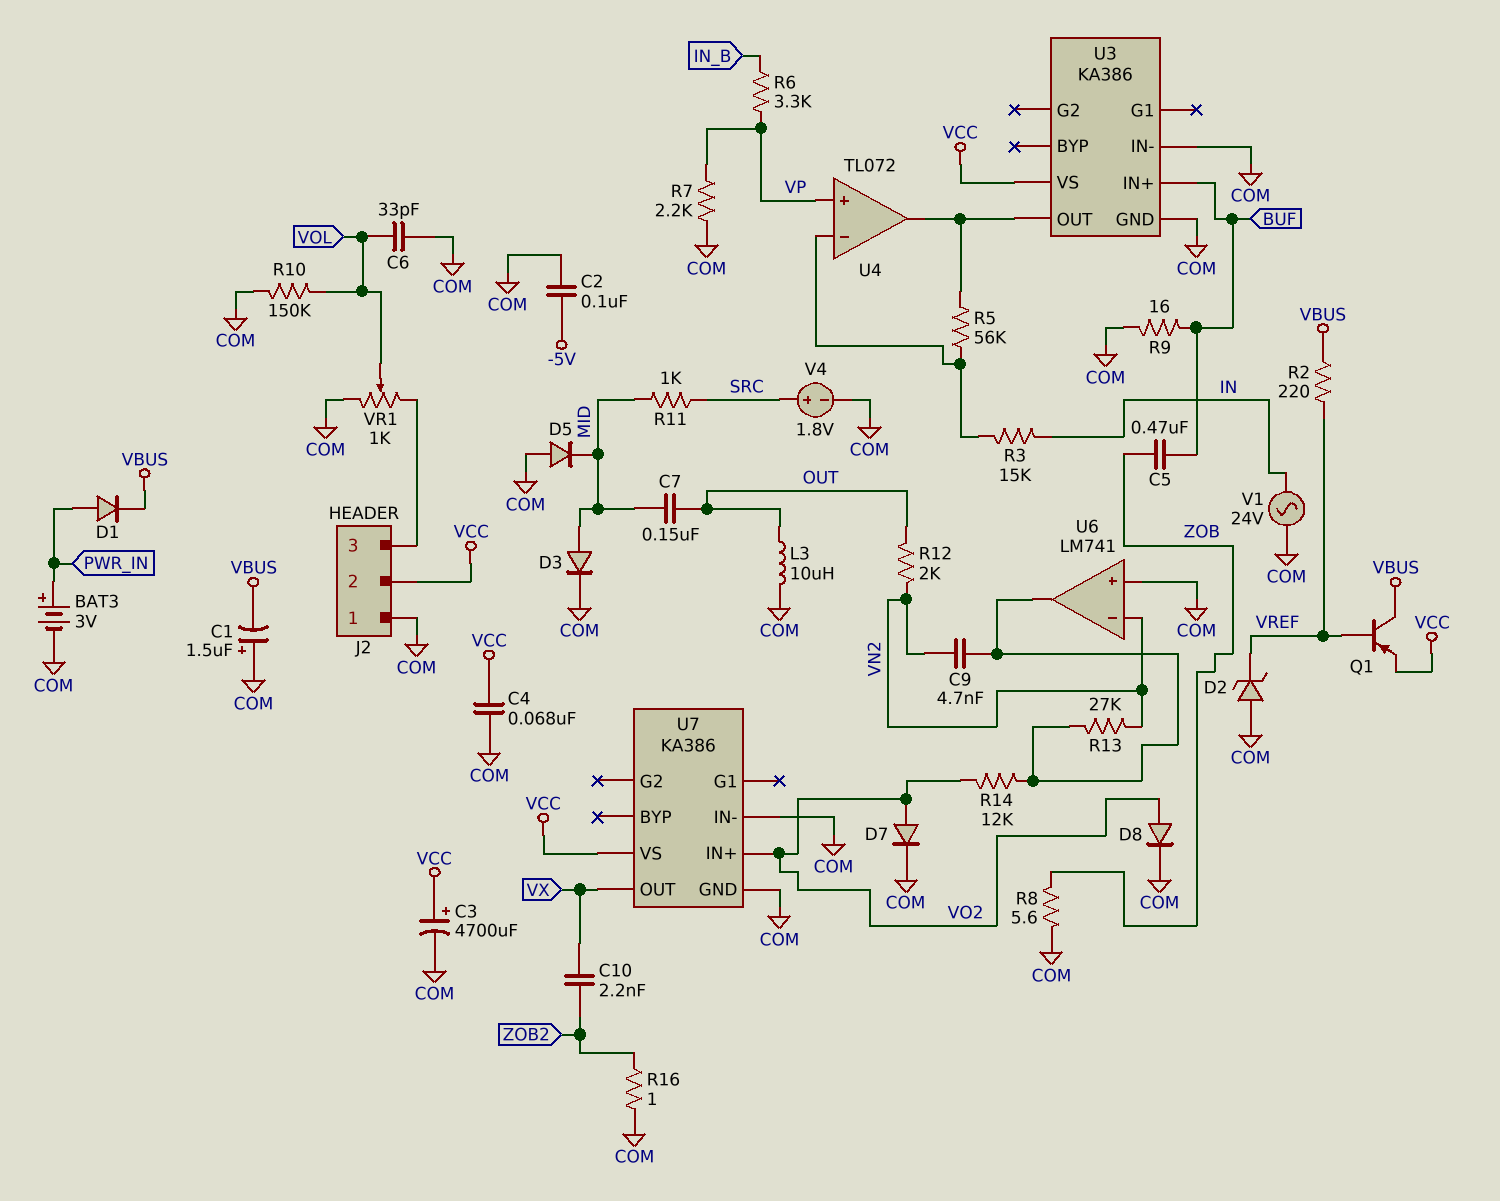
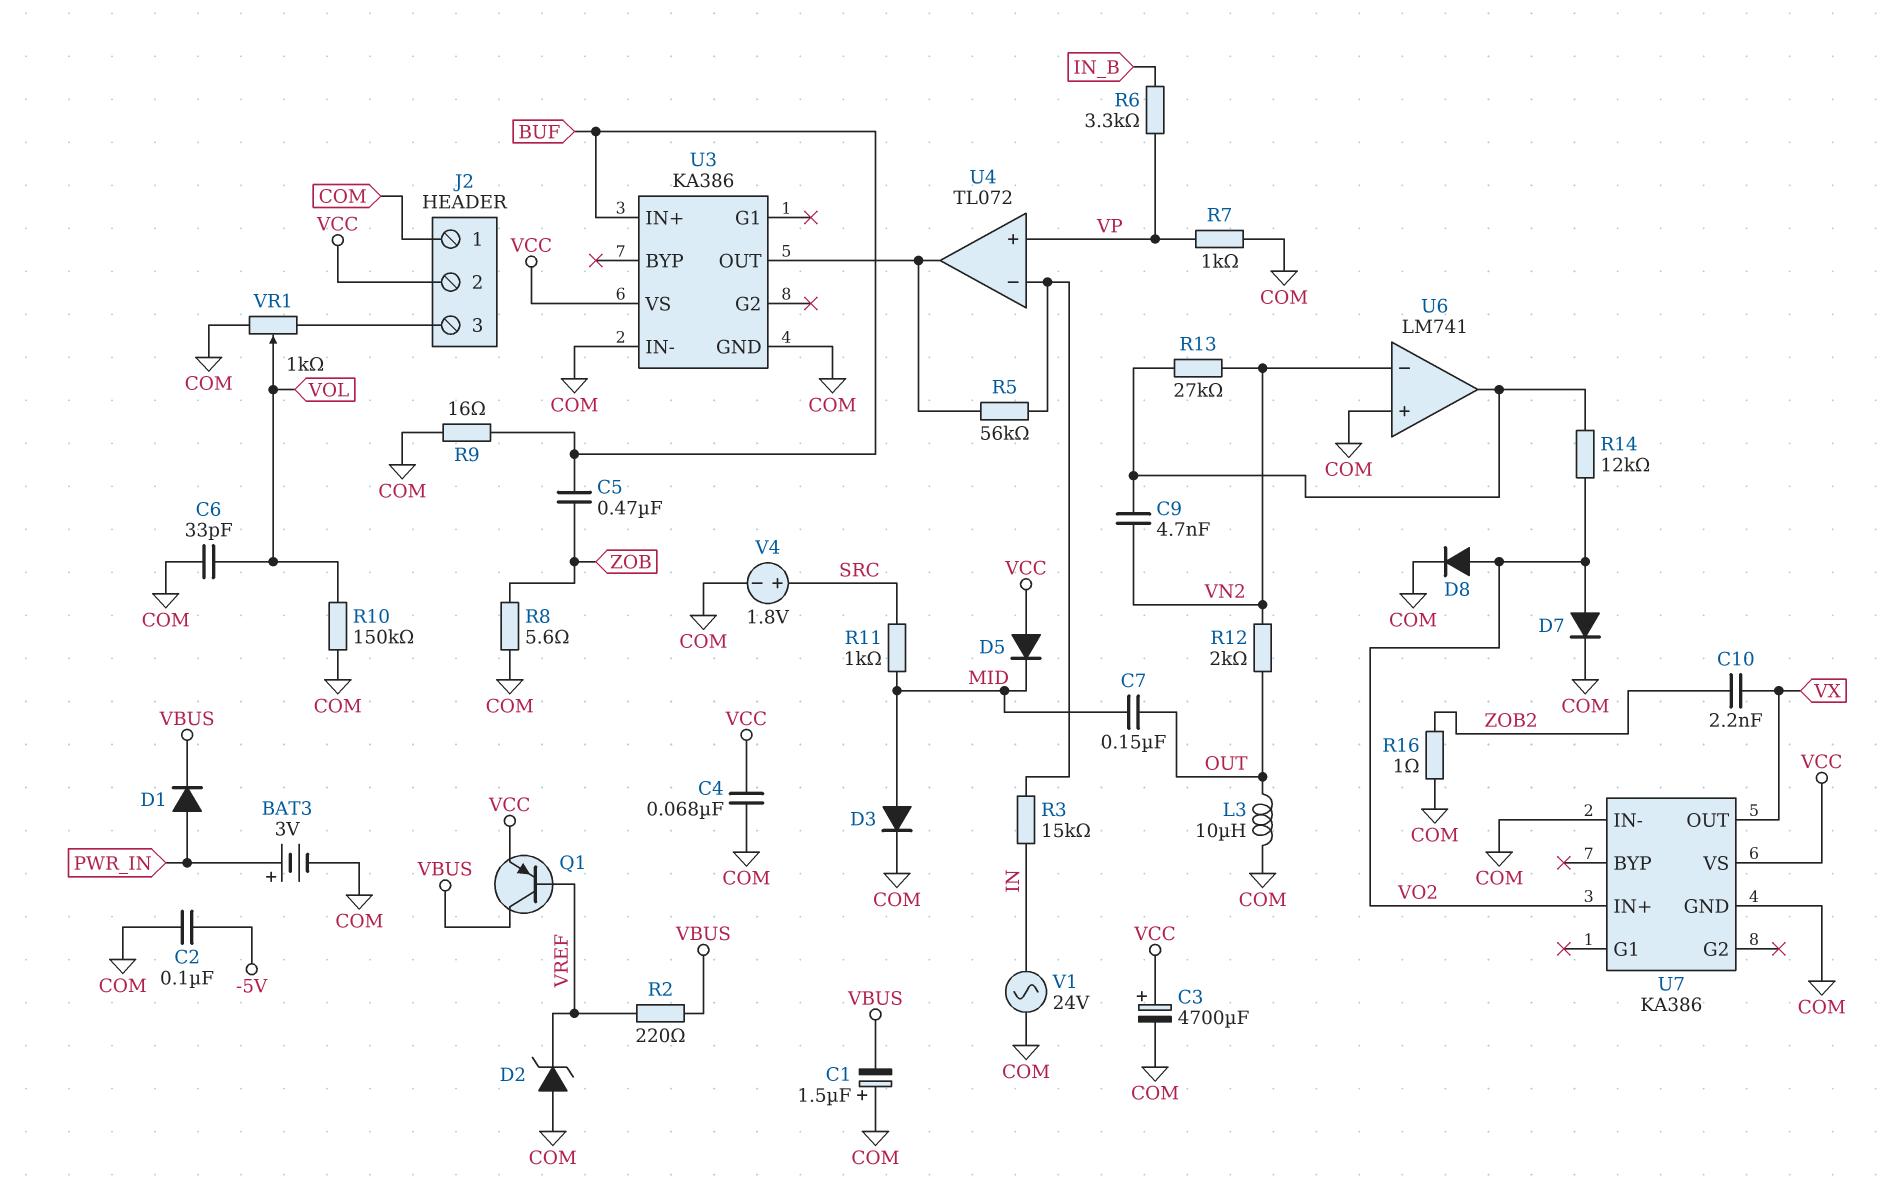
D5: diode (A COM, K MID) -> diode (A VCC, K MID)
R7: 2.2k (COM, VP) -> 1k (COM, VP)

